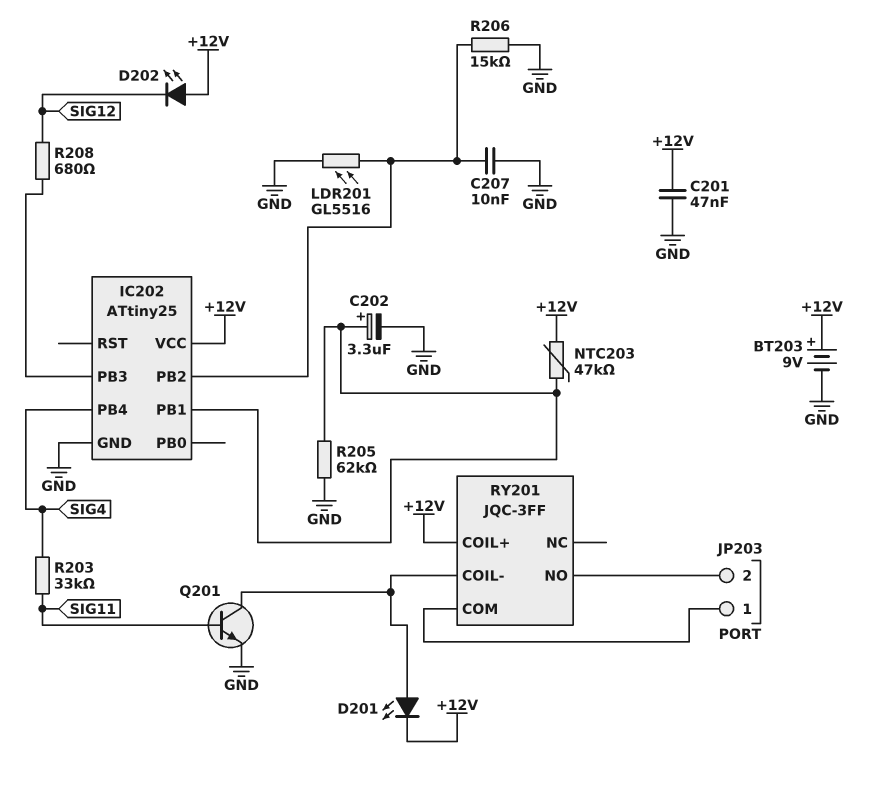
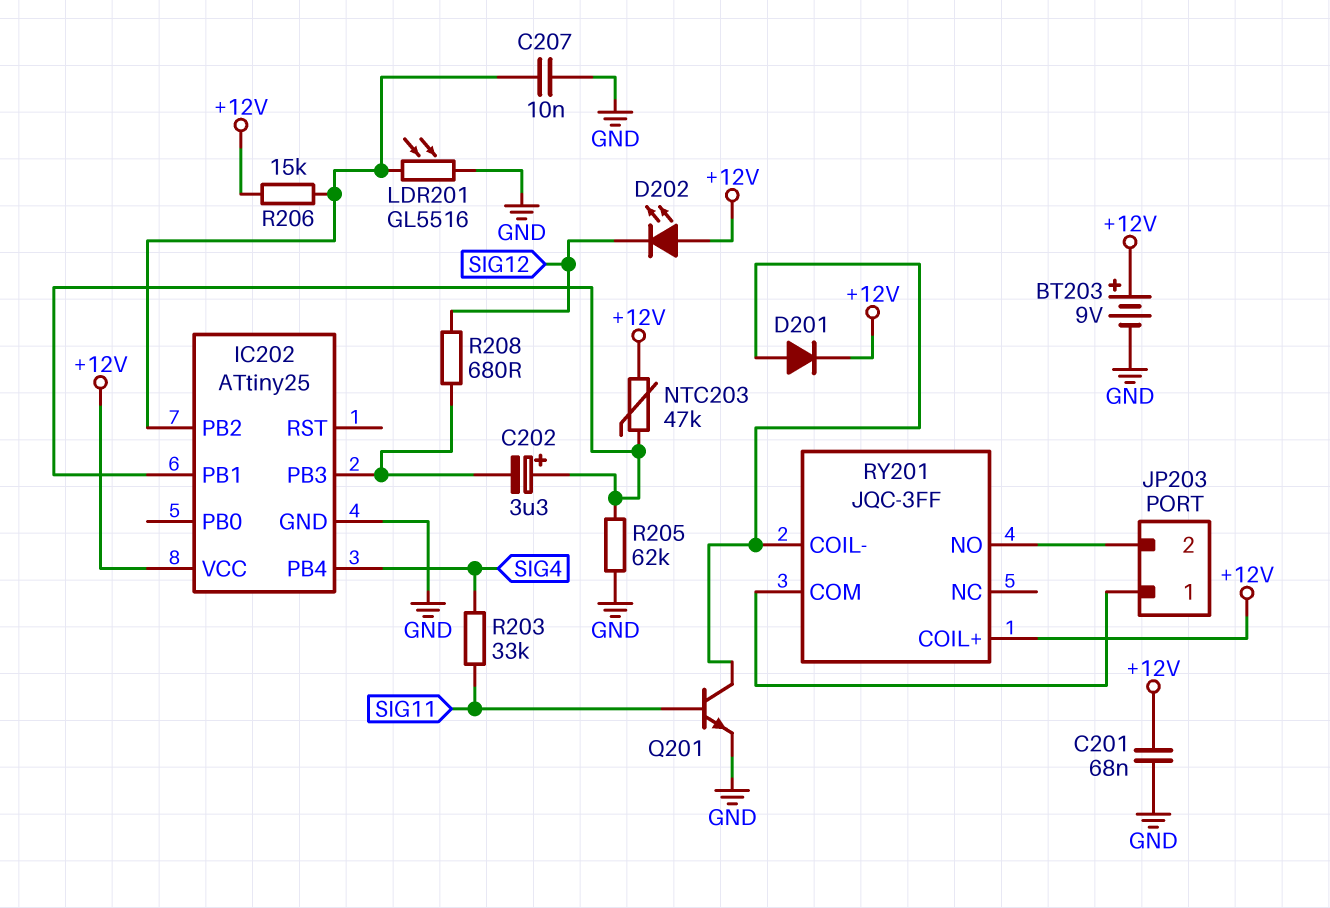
C201: 47nF (+12V, GND) -> 68nF (+12V, GND)
C202: 3.3uF (plus IC202/PB1, minus GND) -> 3.3uF (plus IC202/PB1, minus IC202/PB3)
D201: LED (A RY201/COIL-, K +12V) -> diode (A RY201/COIL-, K +12V)
R206: 15k (GND, IC202/PB2) -> 15k (+12V, IC202/PB2)

